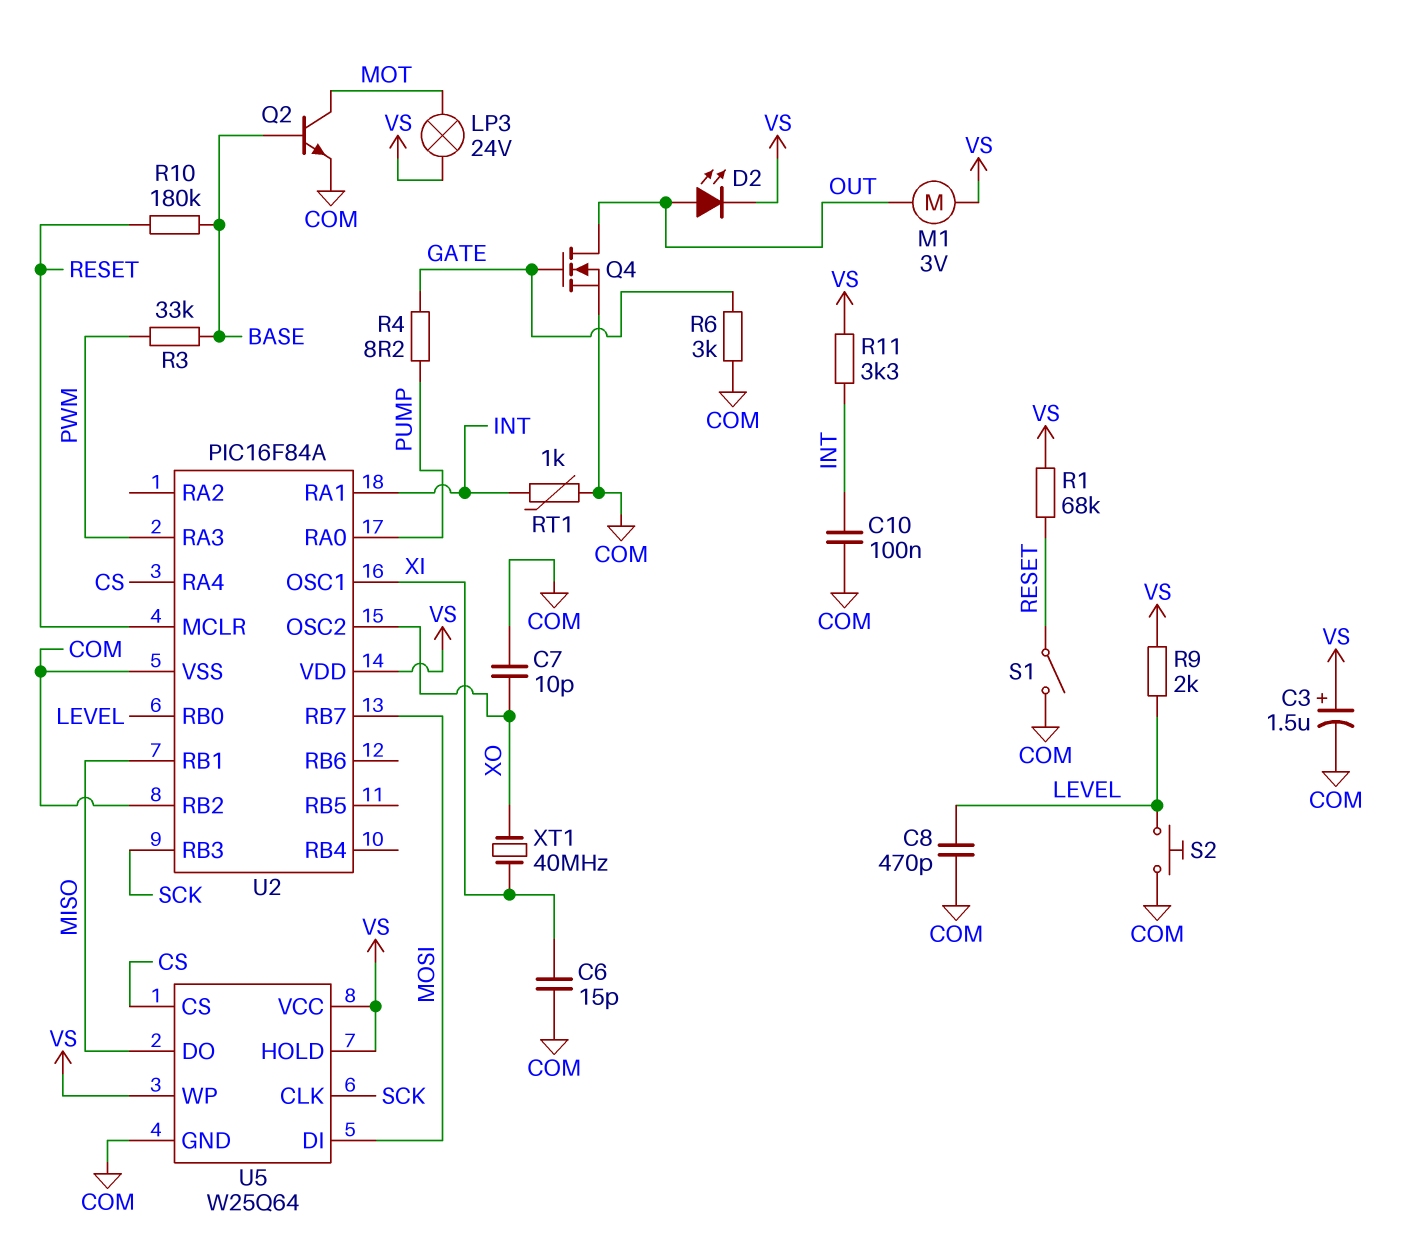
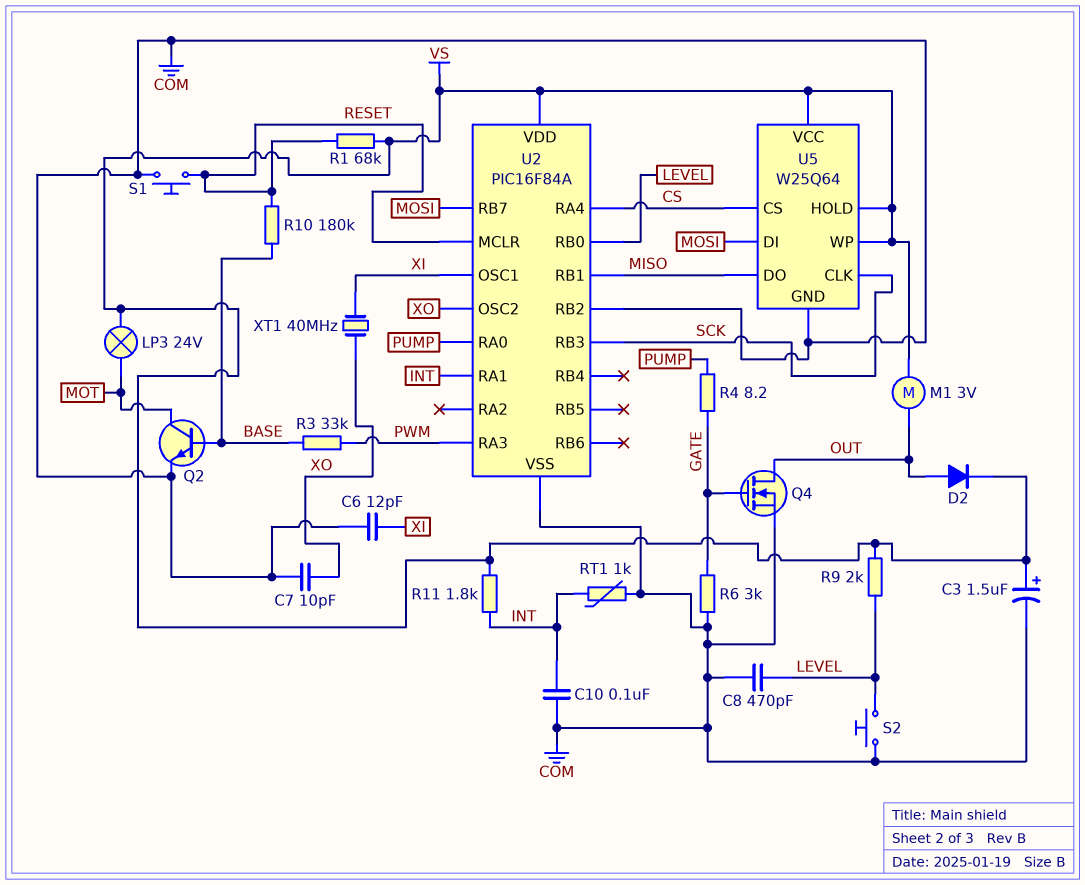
C6: 15pF (COM, XI) -> 12pF (COM, XI)
D2: LED (A OUT, K VS) -> diode (A OUT, K VS)
R11: 3.3k (INT, VS) -> 1.8k (INT, VS)
S1: switch (COM, RESET) -> button (COM, RESET)

